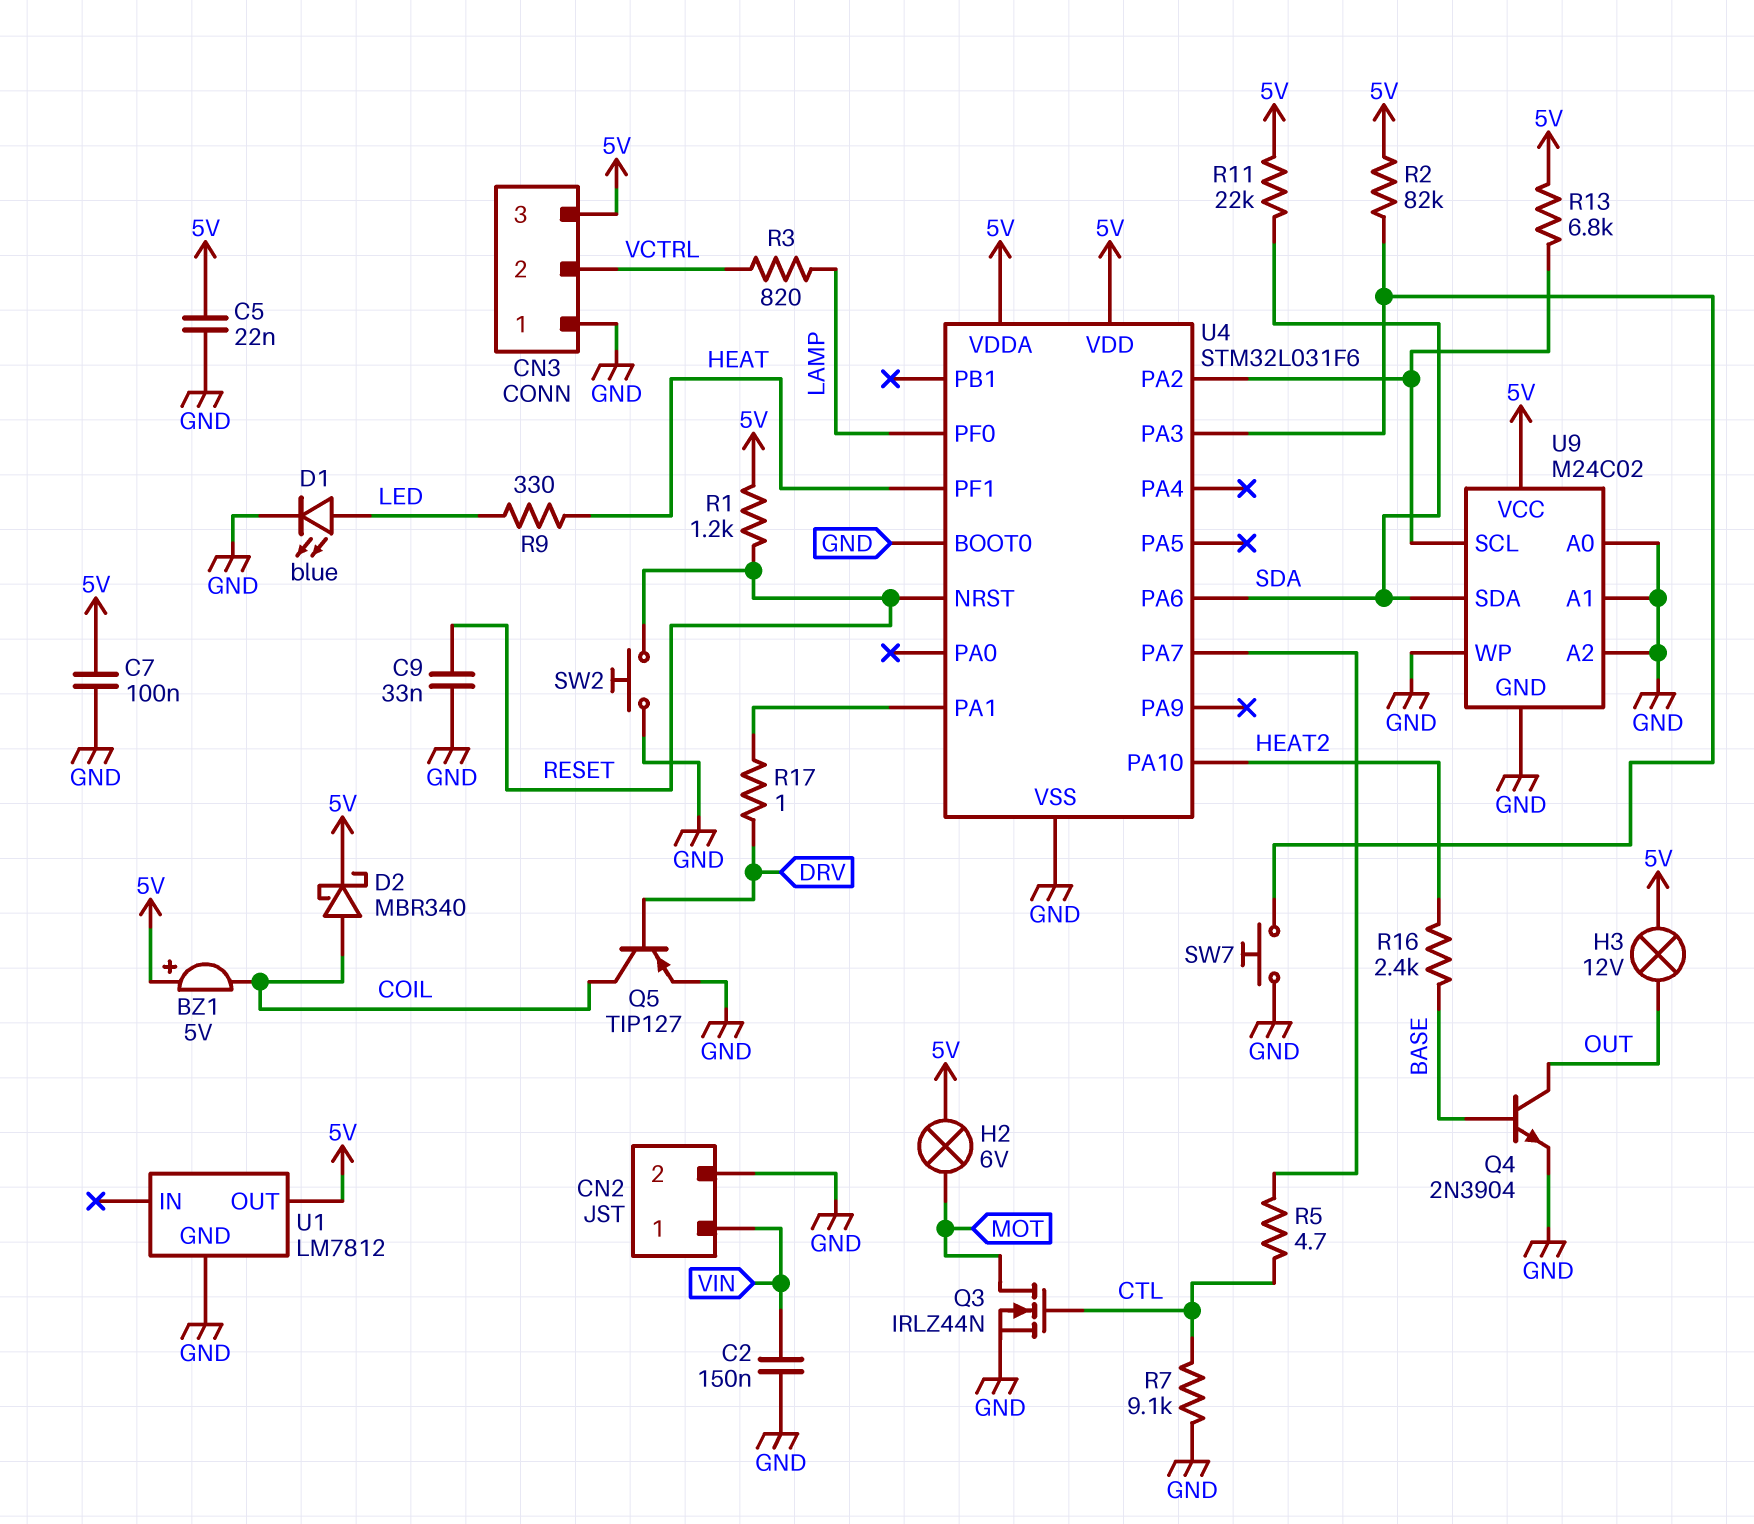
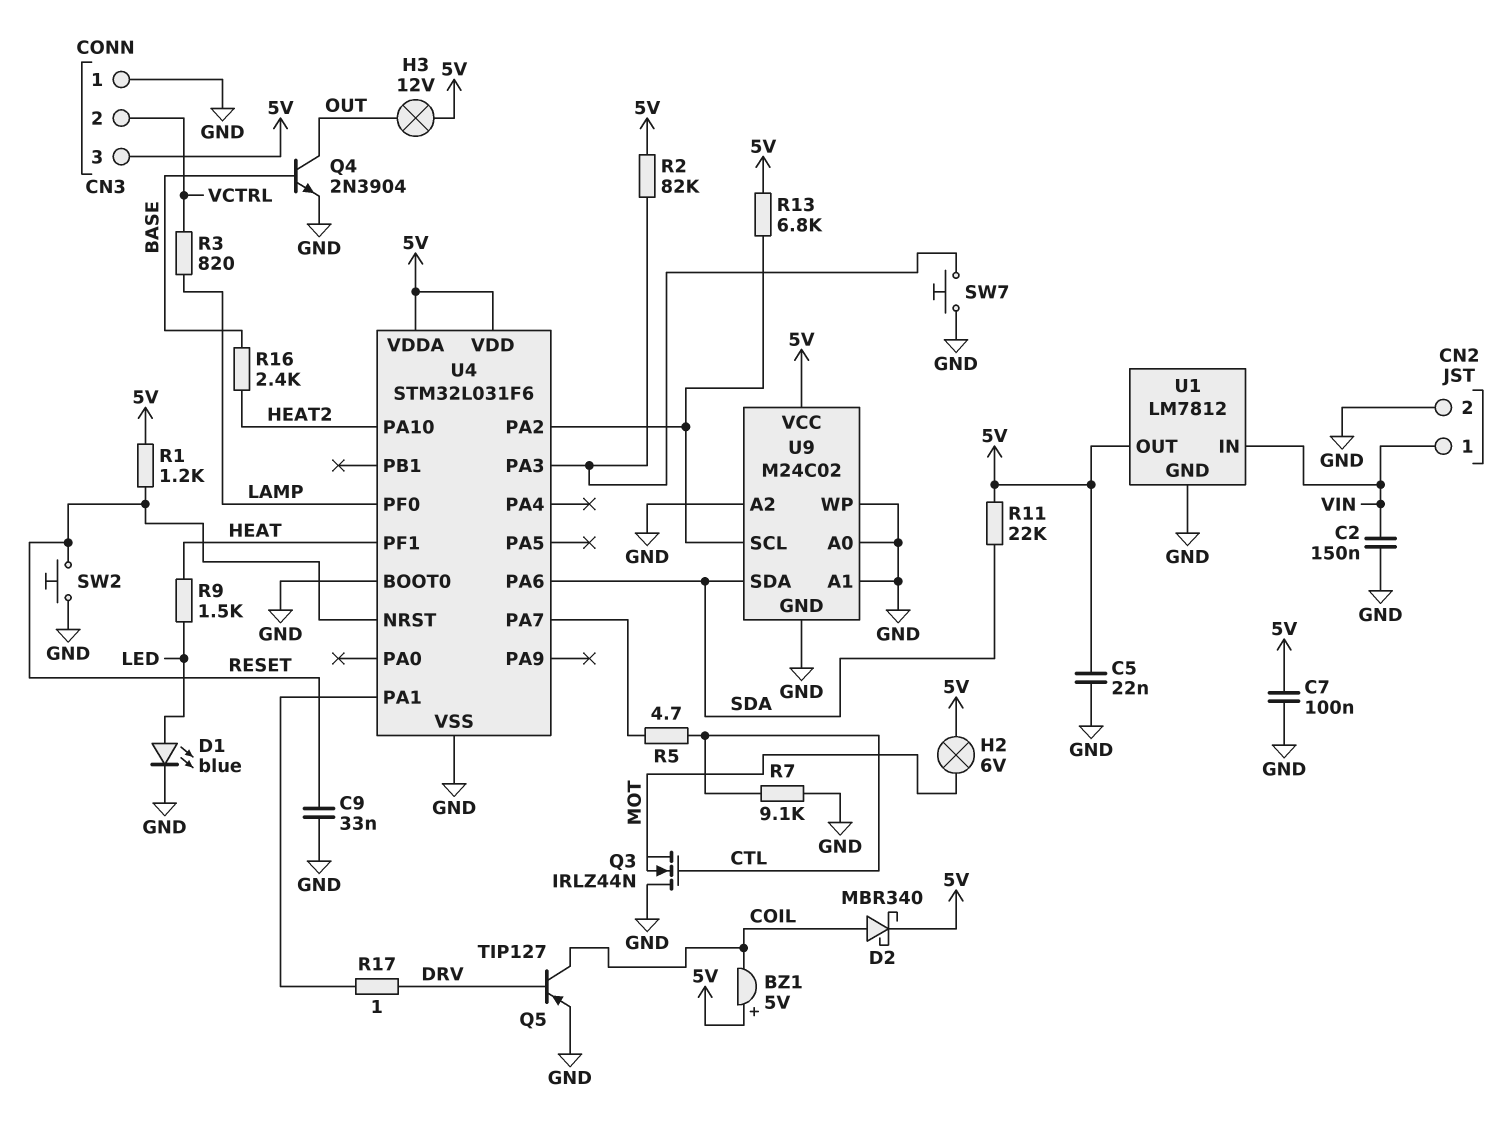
Q3: NMOS IRLZ44N (G CTL, D MOT, S GND) -> NMOS IRLZ44N (G CTL, D GND, S MOT)
R9: 330 (HEAT, LED) -> 1.5k (HEAT, LED)
U1 pin IN: none -> VIN

